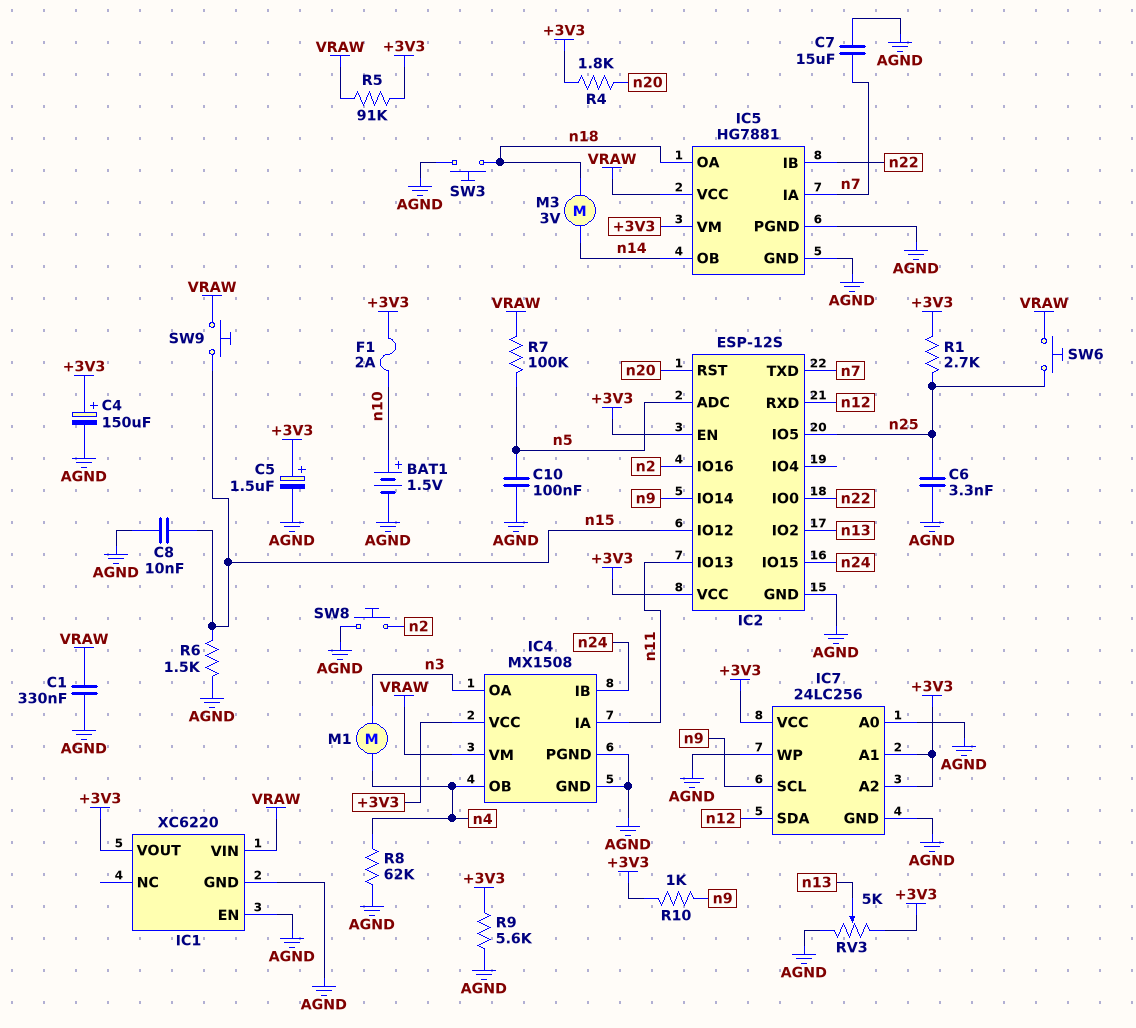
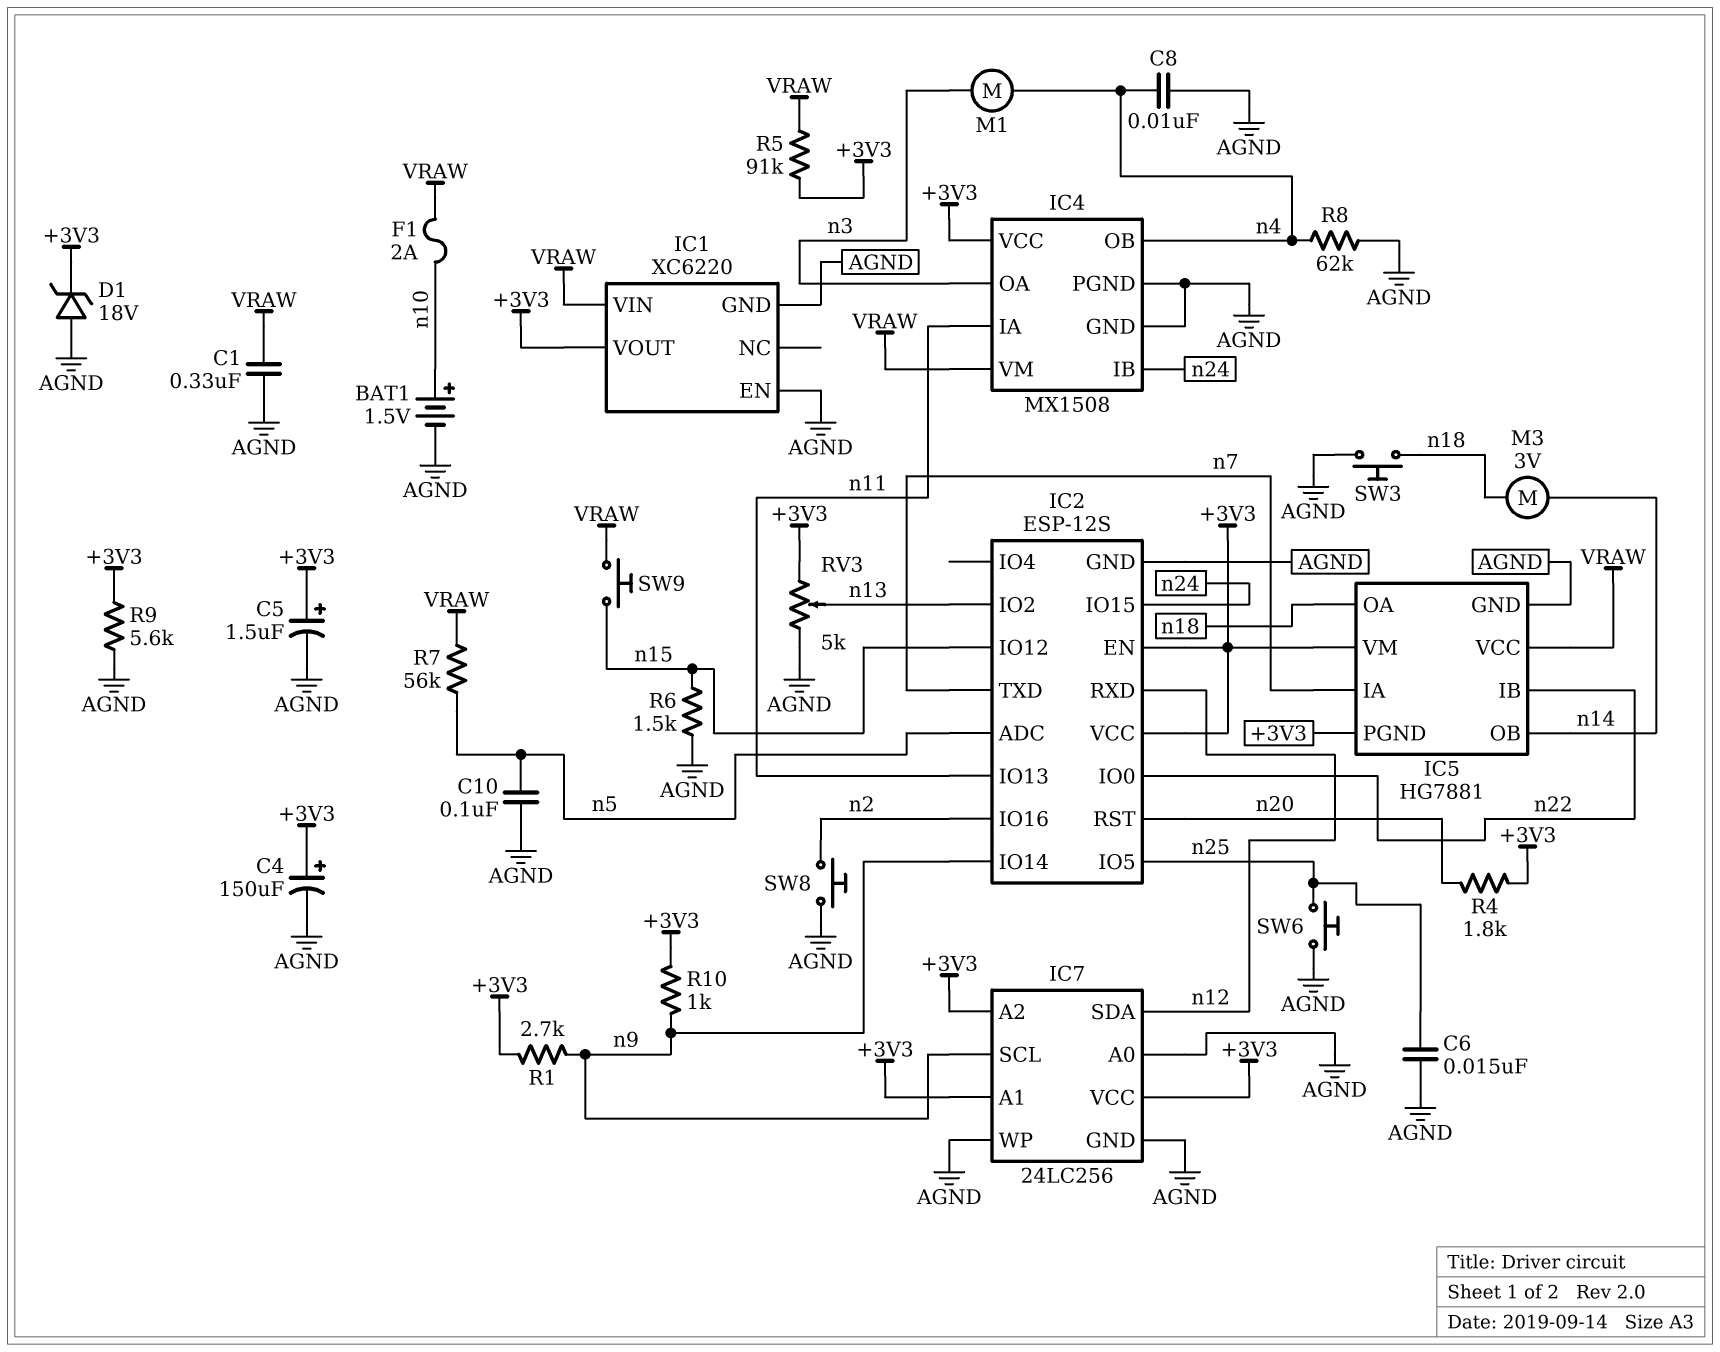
C6: 3.3nF (AGND, n25) -> 15nF (AGND, n25)
C7: 15uF (AGND, n7) -> none
C8: 10nF (AGND, n15) -> 10nF (AGND, n4)
D1: none -> zener 18V (A AGND, K +3V3)
F1: 2A (+3V3, n10) -> 2A (VRAW, n10)
IC5 pin PGND: AGND -> +3V3
R1: 2.7k (+3V3, n25) -> 2.7k (+3V3, n9)
R7: 100k (VRAW, n5) -> 56k (VRAW, n5)
SW6: button (VRAW, n25) -> button (AGND, n25)

